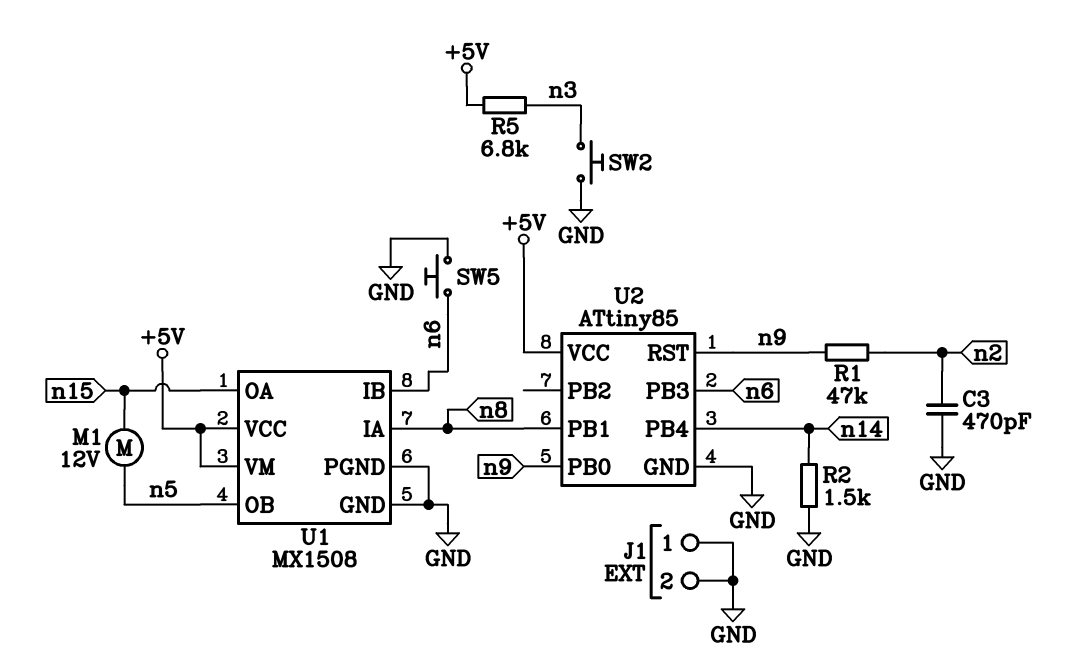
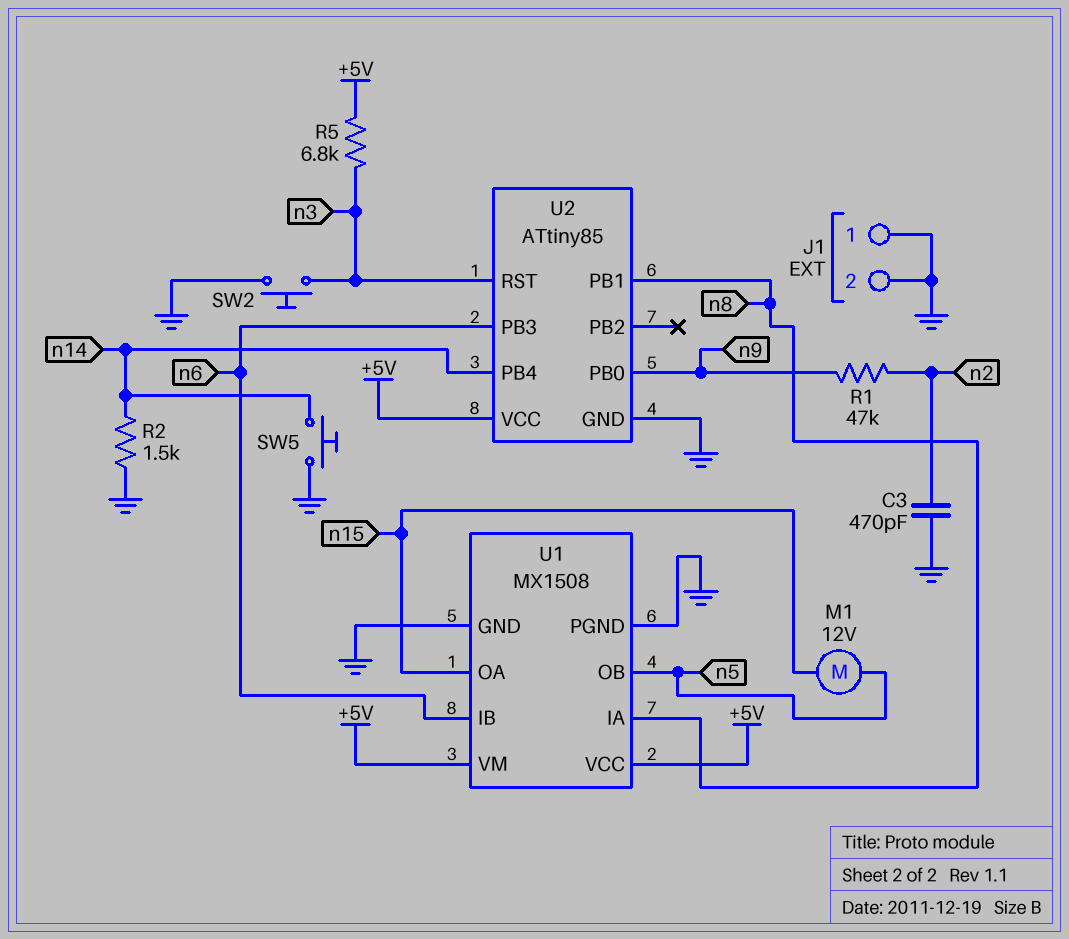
SW5: button (GND, n6) -> button (GND, n14)
U2 pin RST: n9 -> n3

